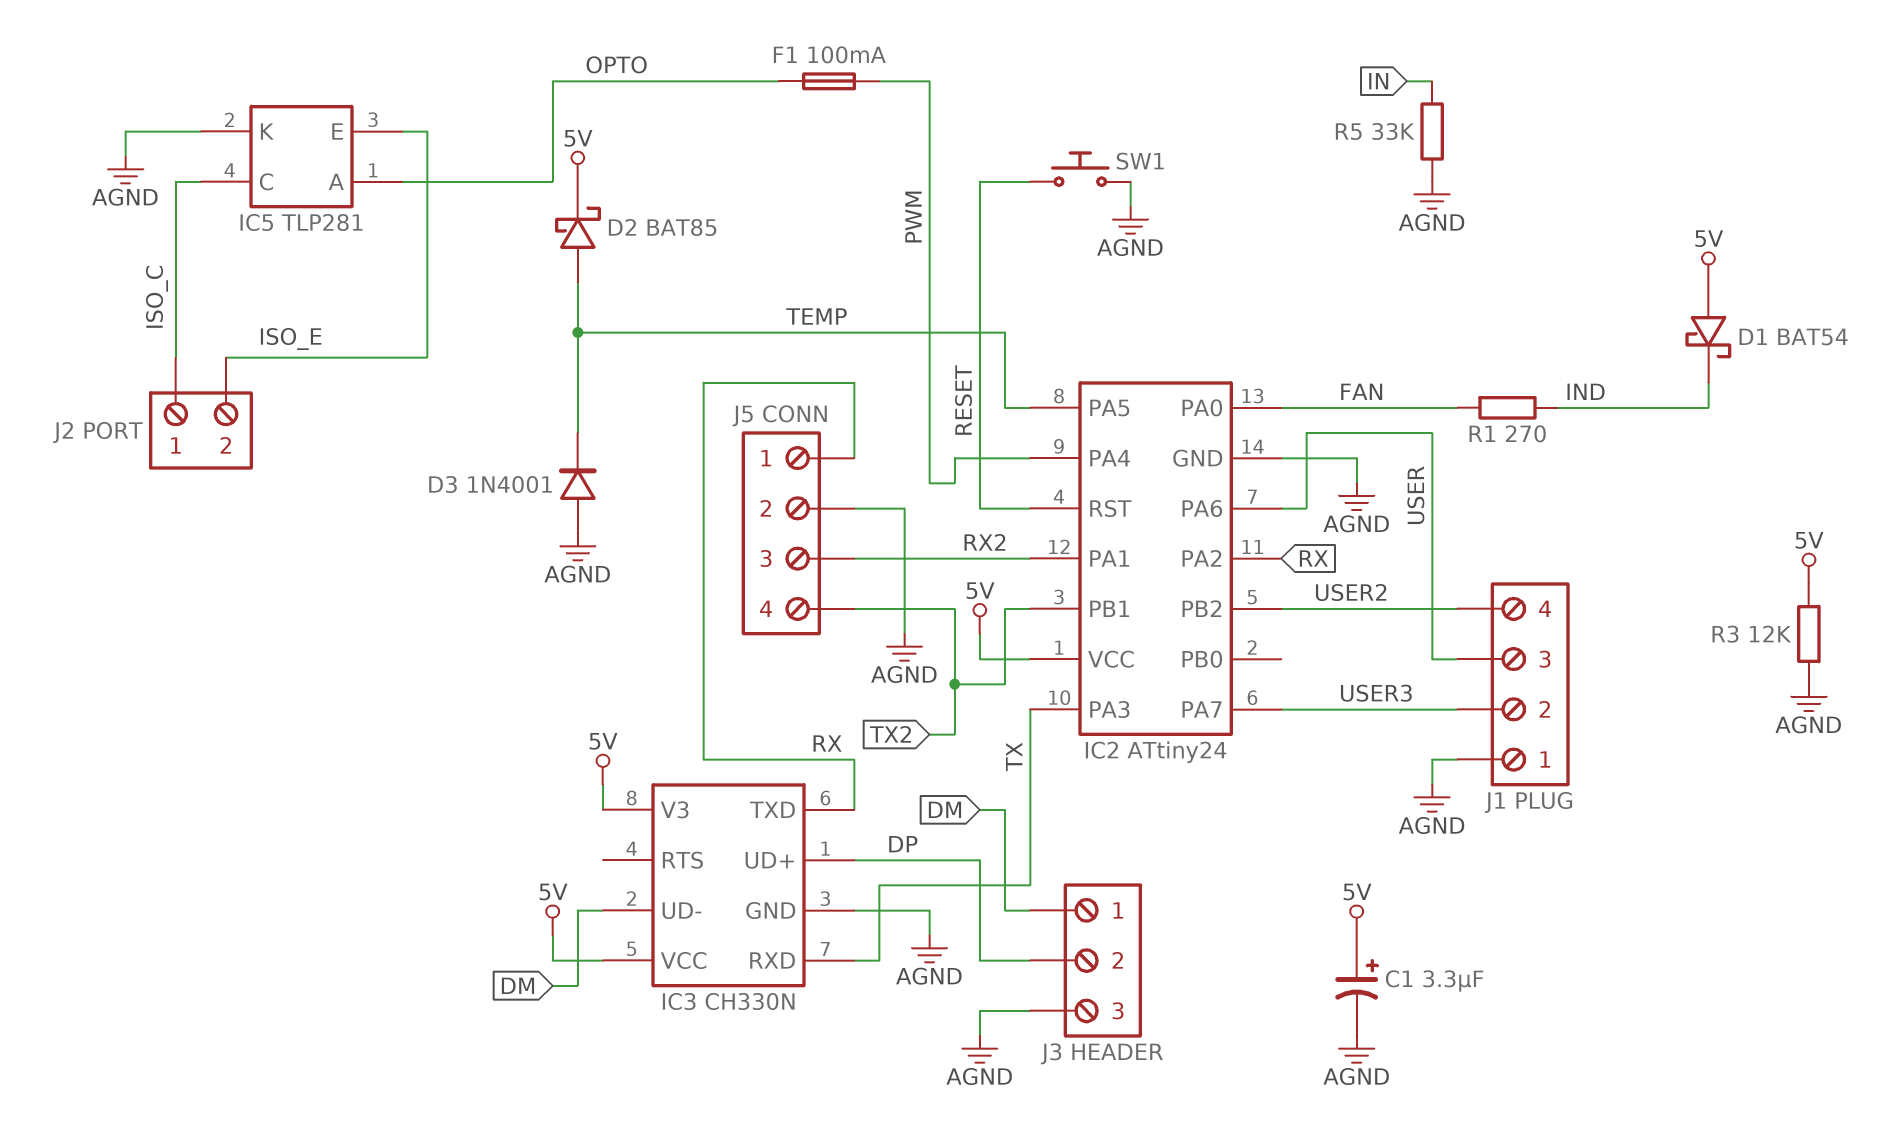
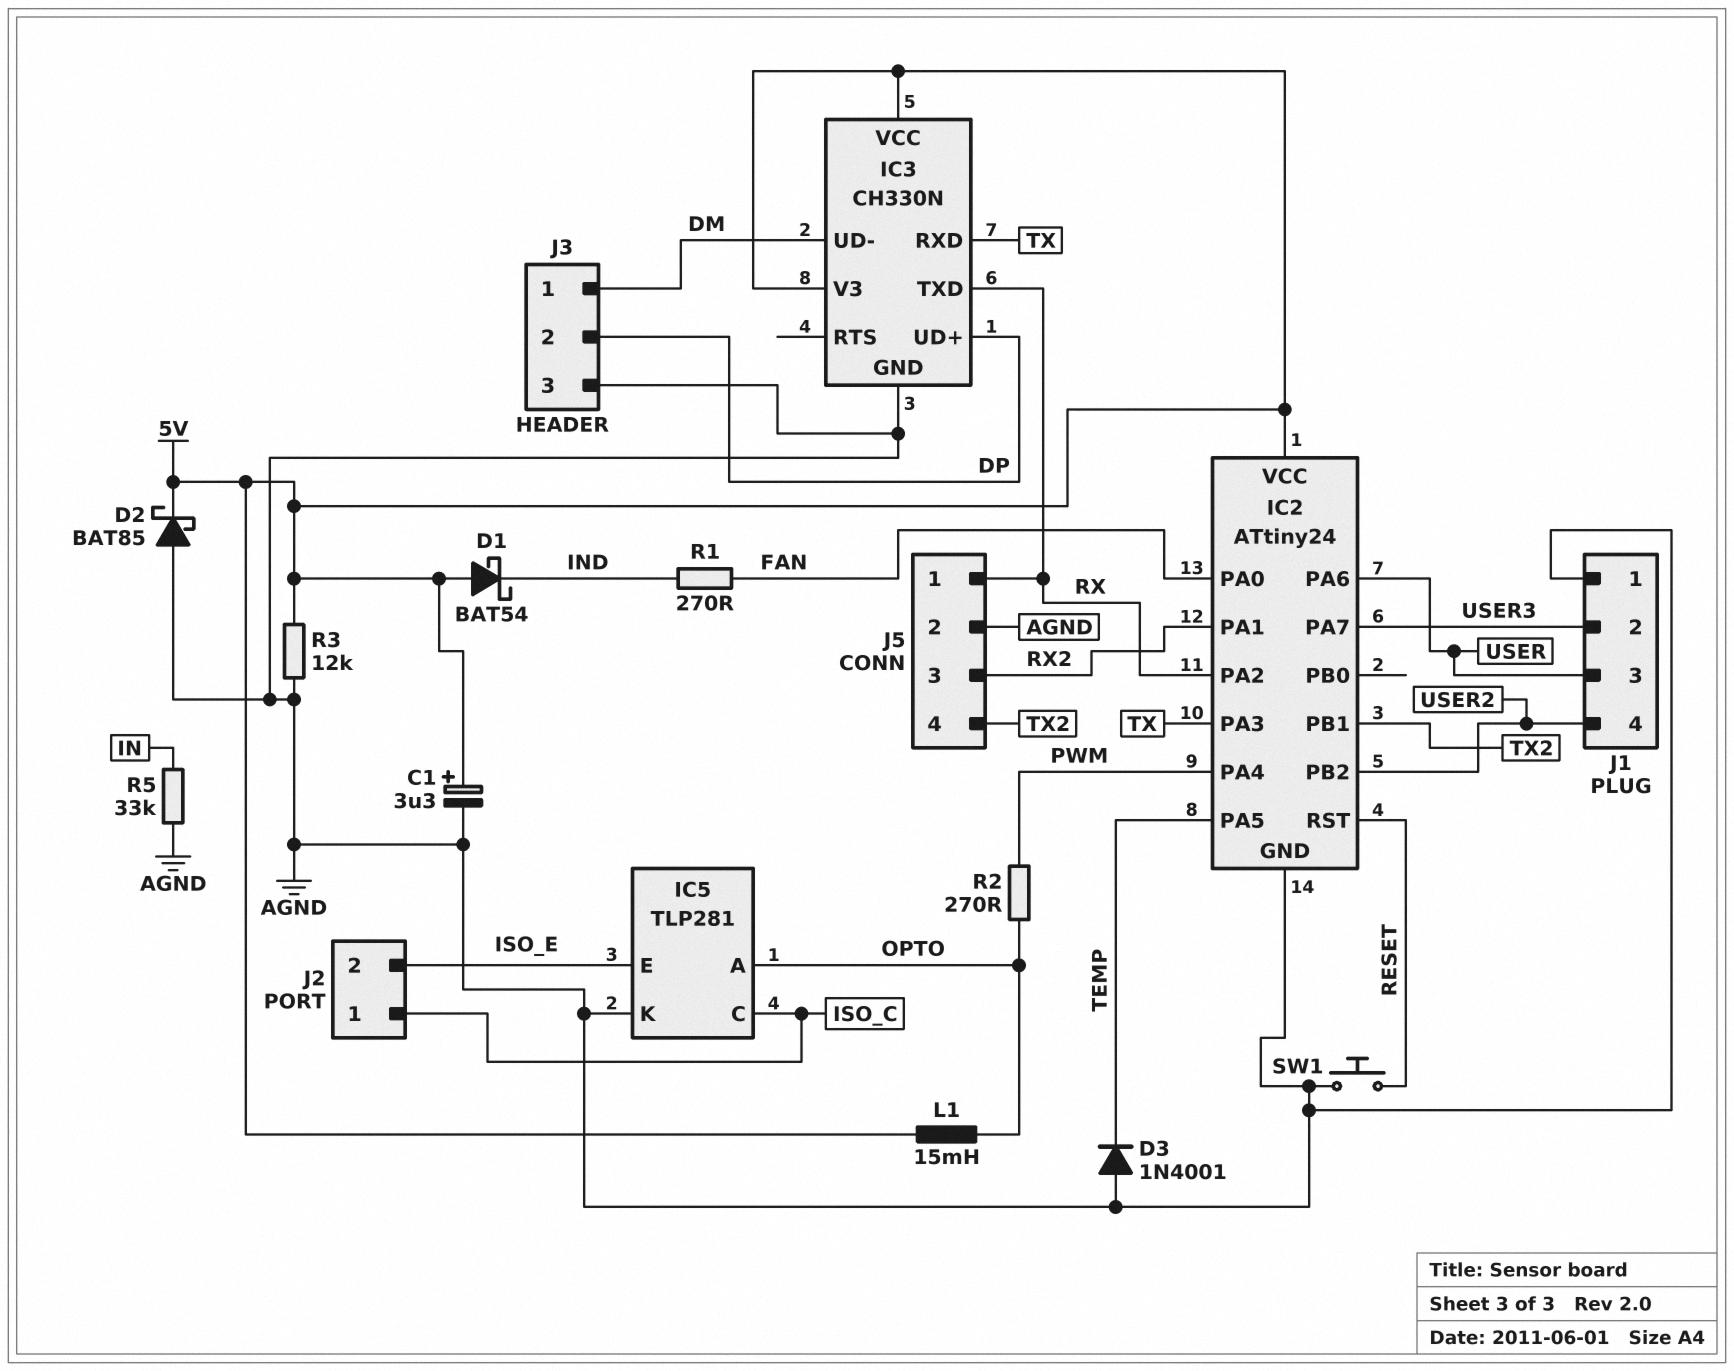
D2: schottky BAT85 (A TEMP, K 5V) -> schottky BAT85 (A AGND, K 5V)
F1: 100mA (OPTO, PWM) -> none
L1: none -> 15mH (5V, OPTO)
R2: none -> 270 (OPTO, PWM)

